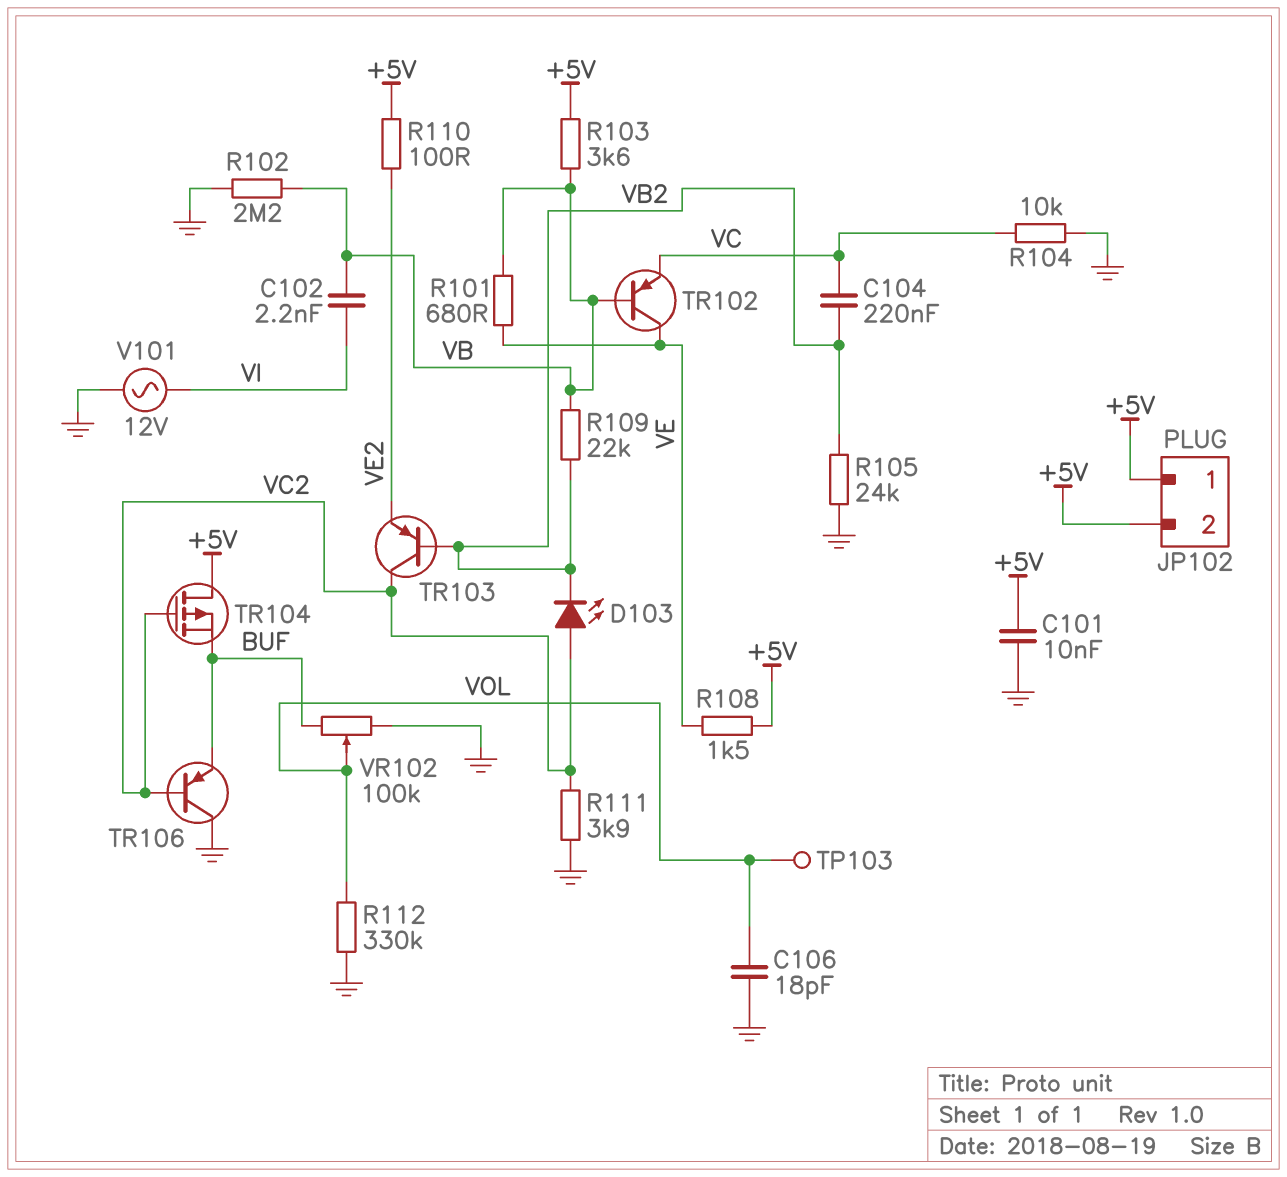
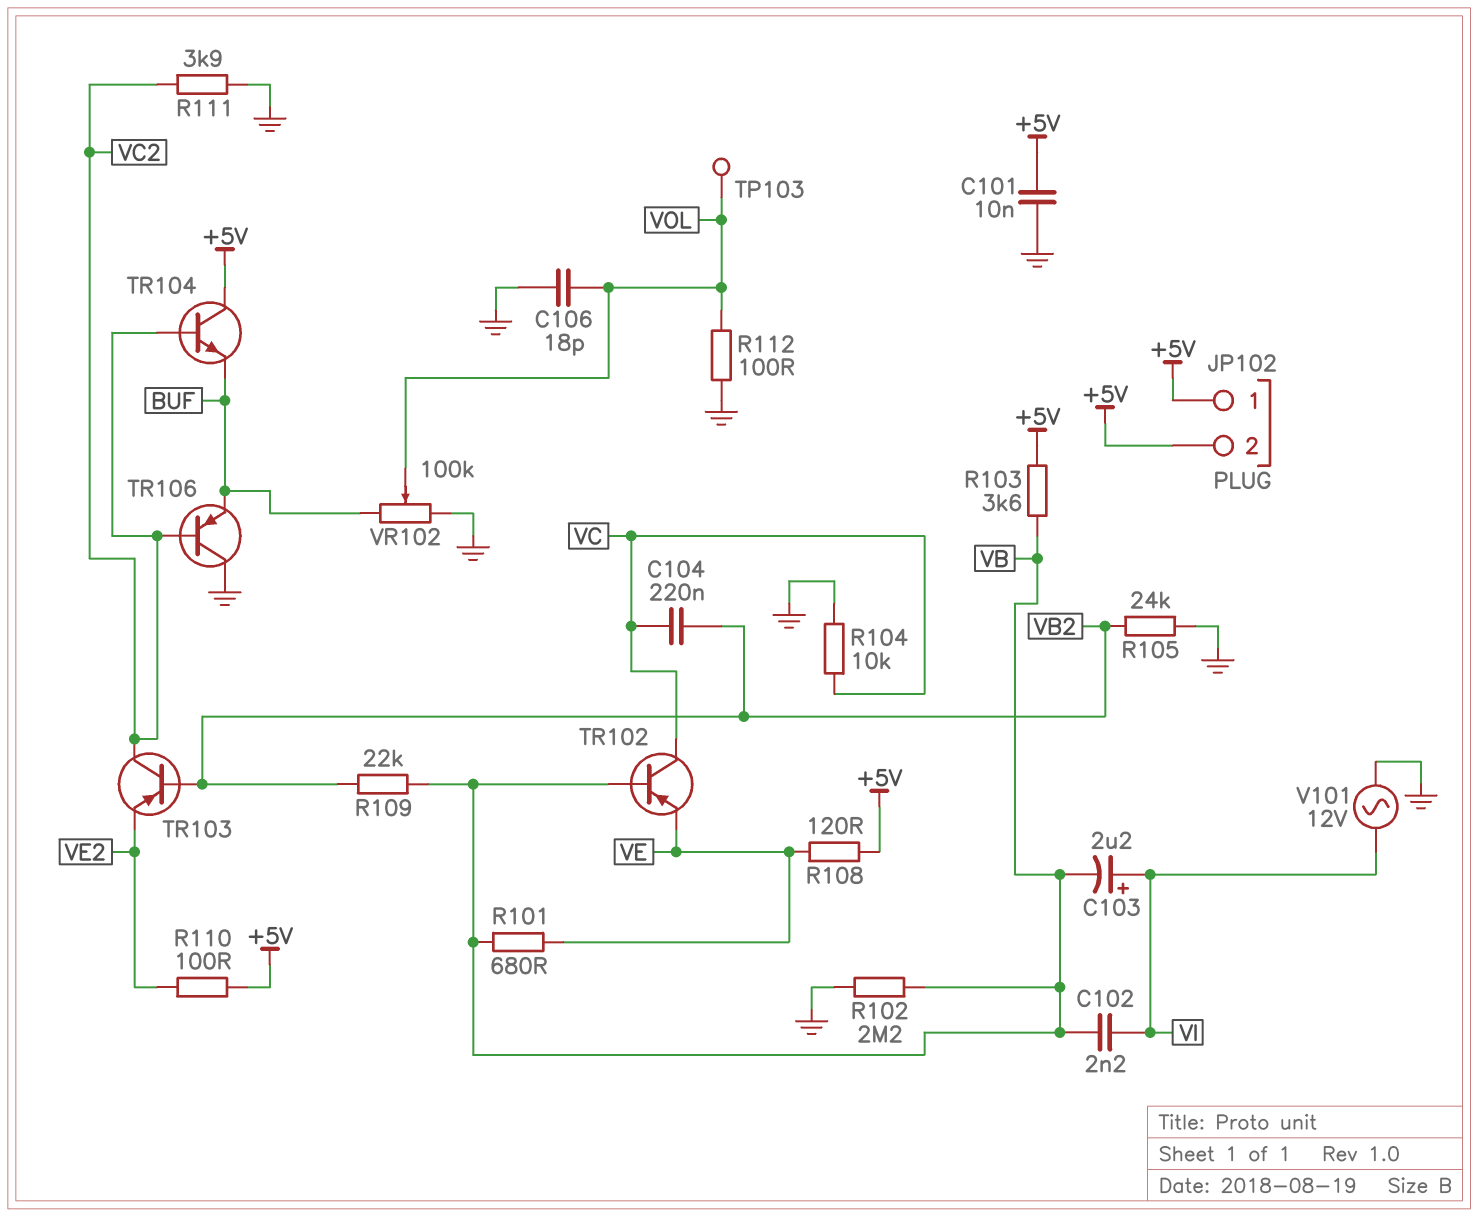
C103: none -> 2.2uF (plus VI, minus VB)
D103: LED (A VC2, K VB2) -> none
R108: 1.5k (+5V, VE) -> 120 (+5V, VE)
R112: 330k (GND, VOL) -> 100 (GND, VOL)
TR102: PNP (B VB, C VE, E VC) -> PNP (B VB, C VC, E VE)
TR104: PMOS (G VC2, D +5V, S BUF) -> NPN (B VC2, C +5V, E BUF)

